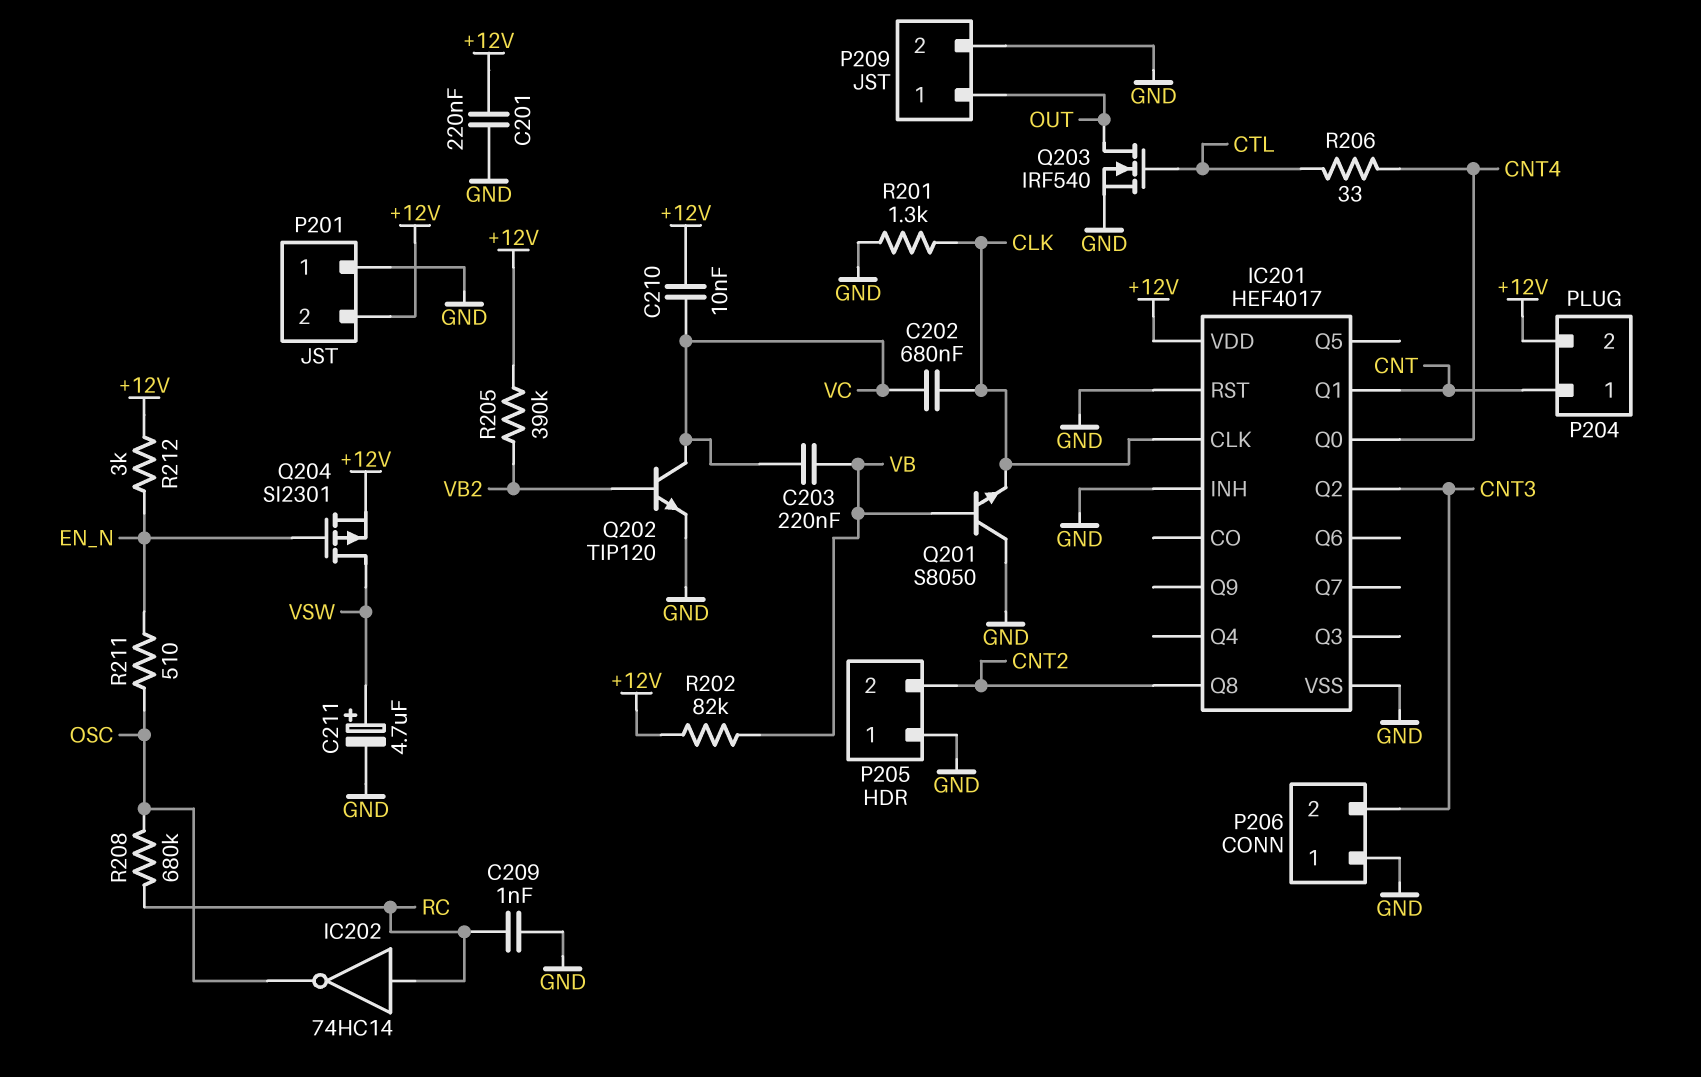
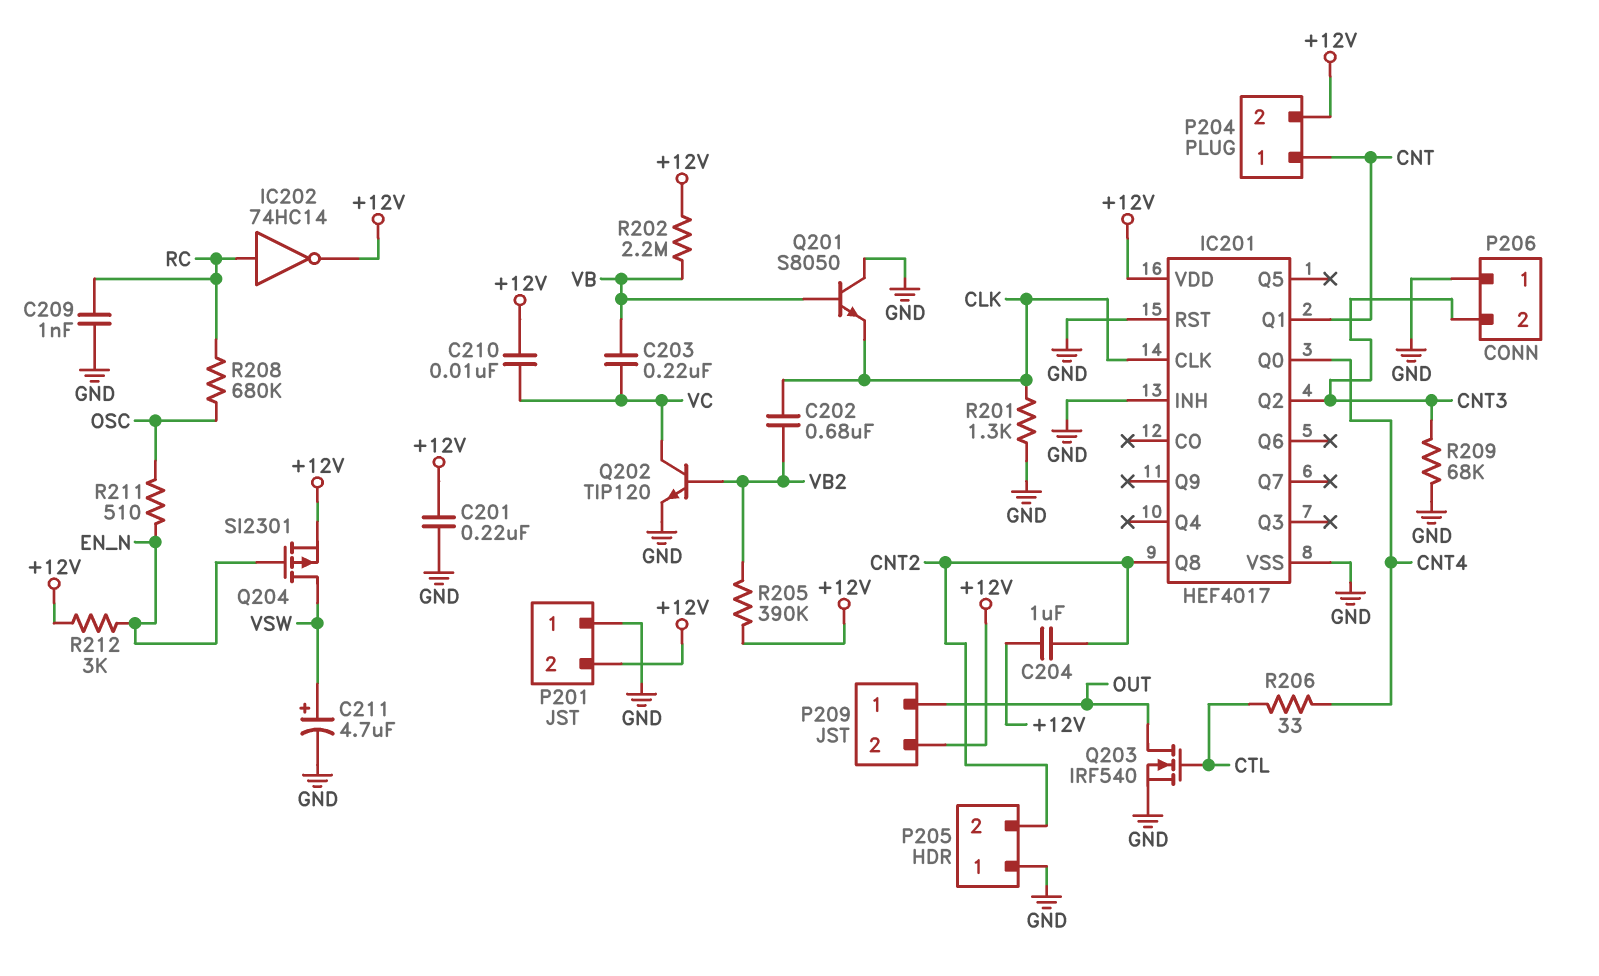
C202: 680nF (CLK, VC) -> 680nF (CLK, VB2)
C204: none -> 1uF (+12V, CNT2)
IC202: NOT 74HC14 (in RC, out OSC) -> NOT 74HC14 (in RC, out +12V)
P209 pin 2: GND -> +12V
R202: 82k (+12V, VB) -> 2.2M (+12V, VB)
R209: none -> 68k (CNT3, GND)

